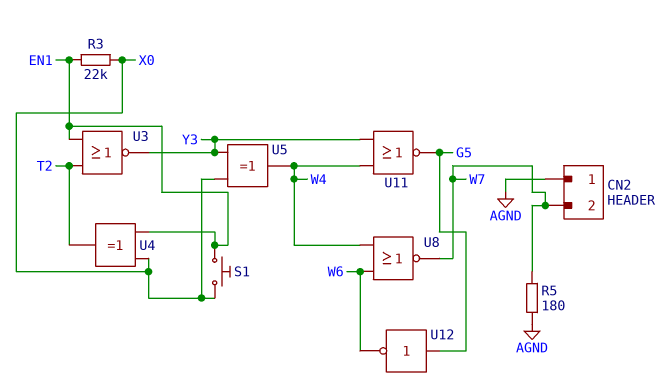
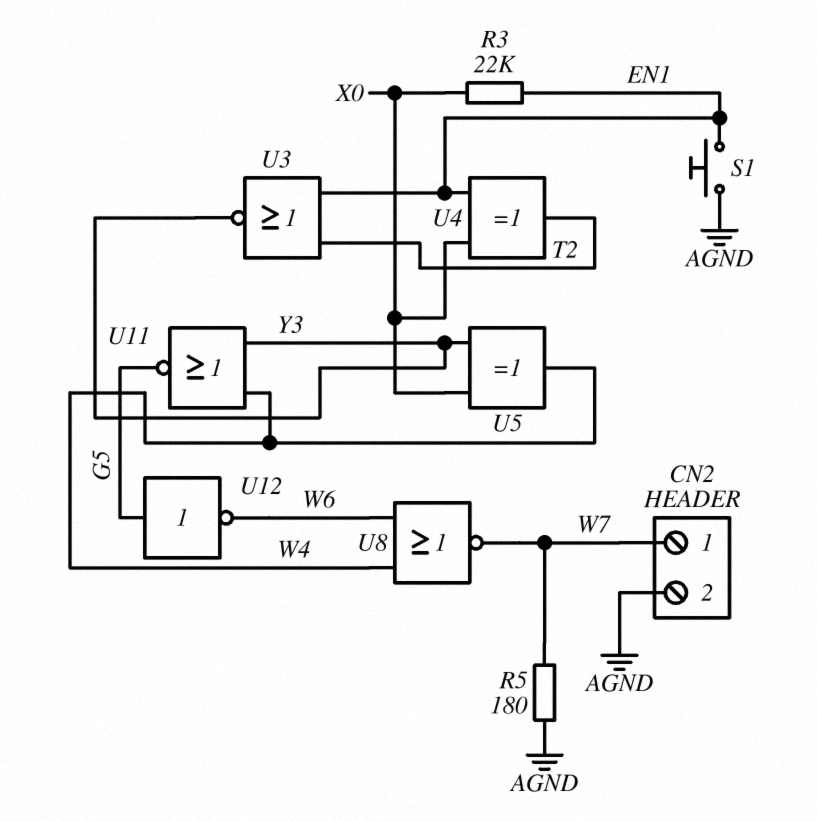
CN2 pin 1: AGND -> W7
CN2 pin 2: W7 -> AGND
S1: button (EN1, X0) -> button (AGND, EN1)

